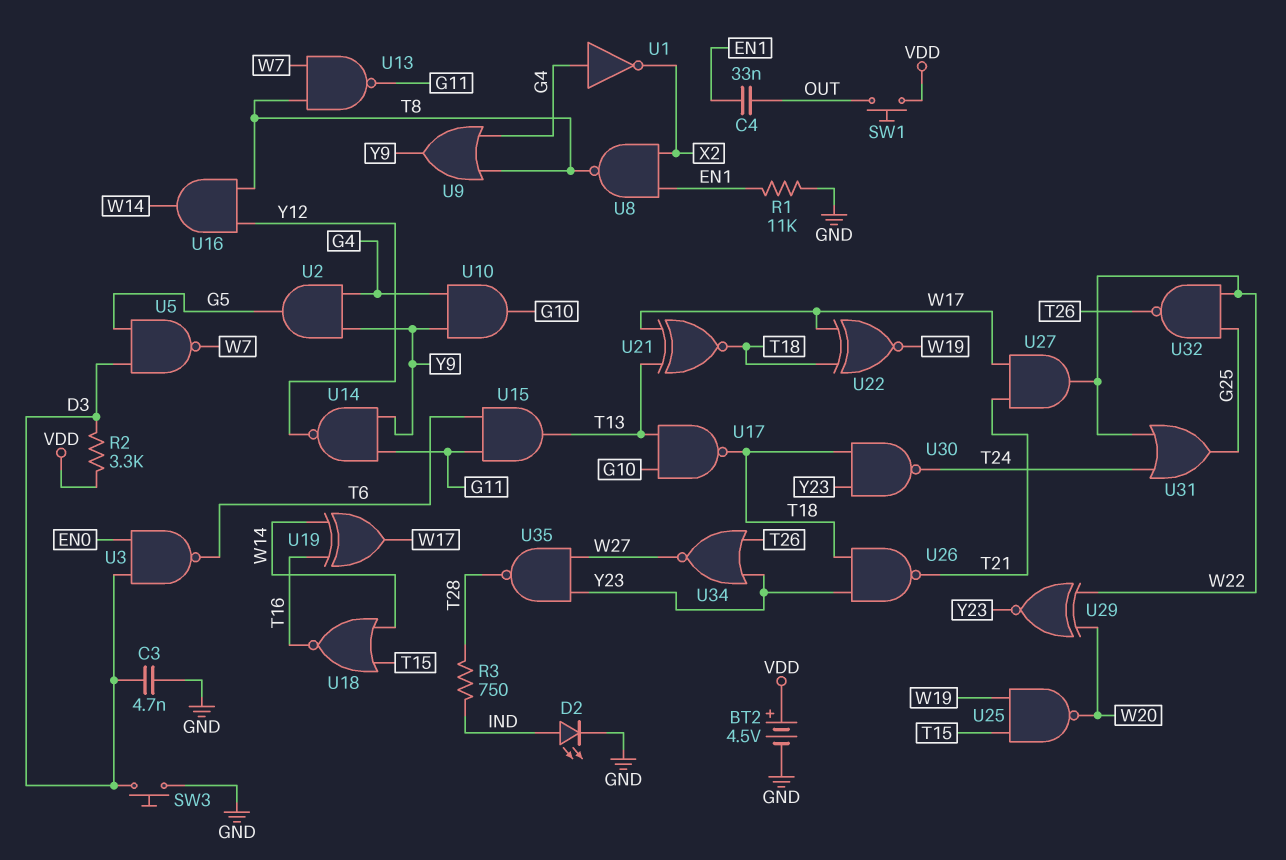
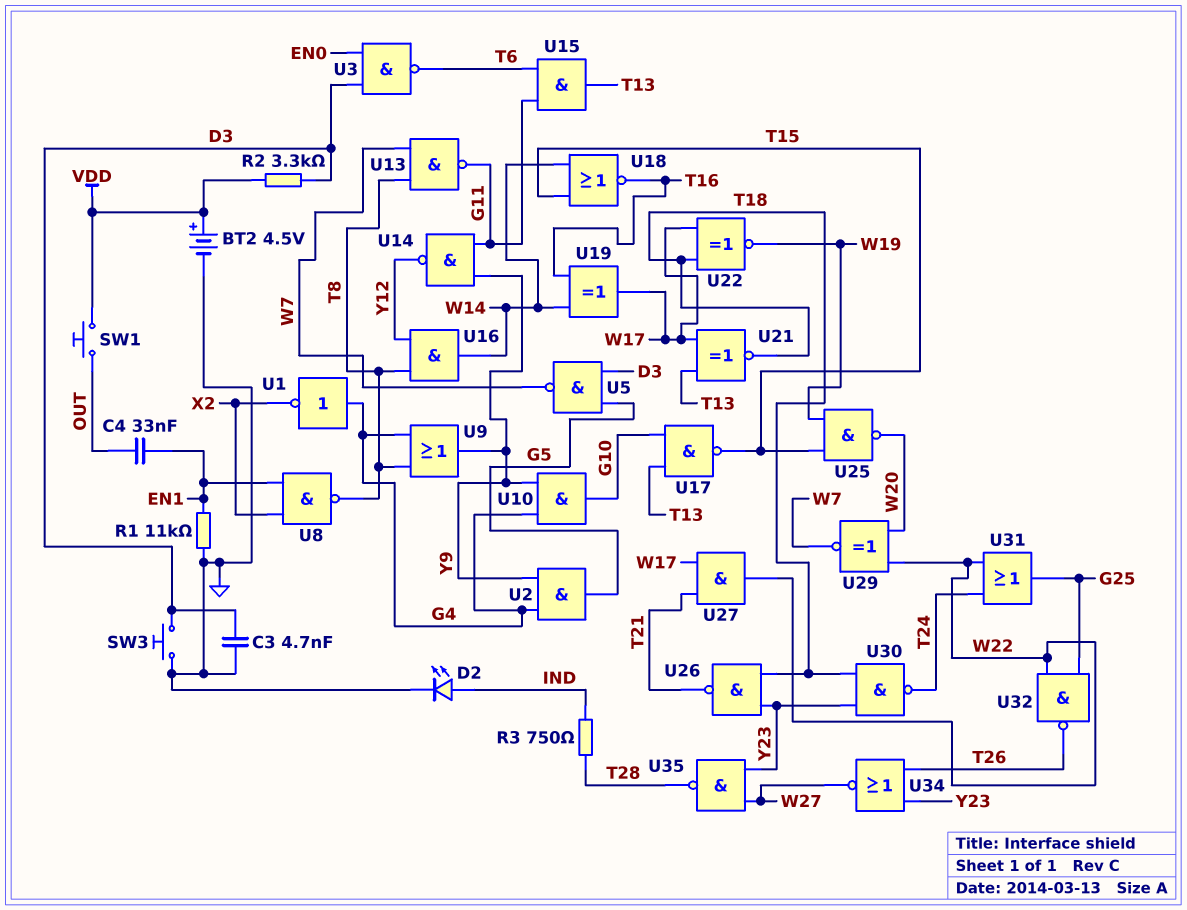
U17: NAND (in G10, in T13, out T18) -> NAND (in G10, in T13, out T15)
U29: XNOR (in W20, in W22, out Y23) -> XNOR (in W20, in W22, out W7)

